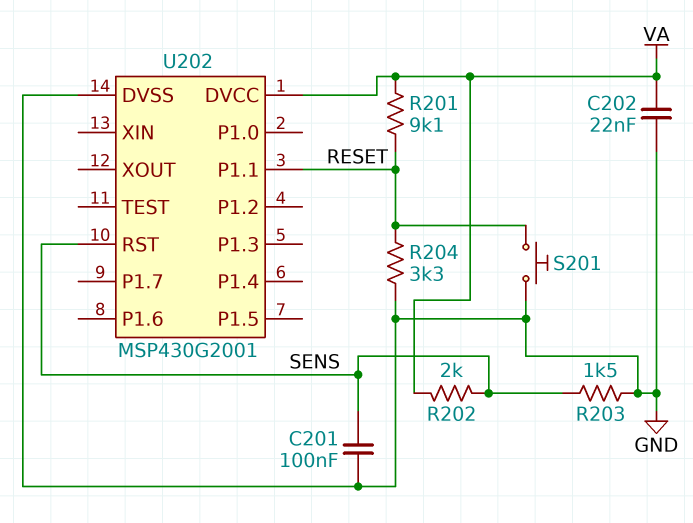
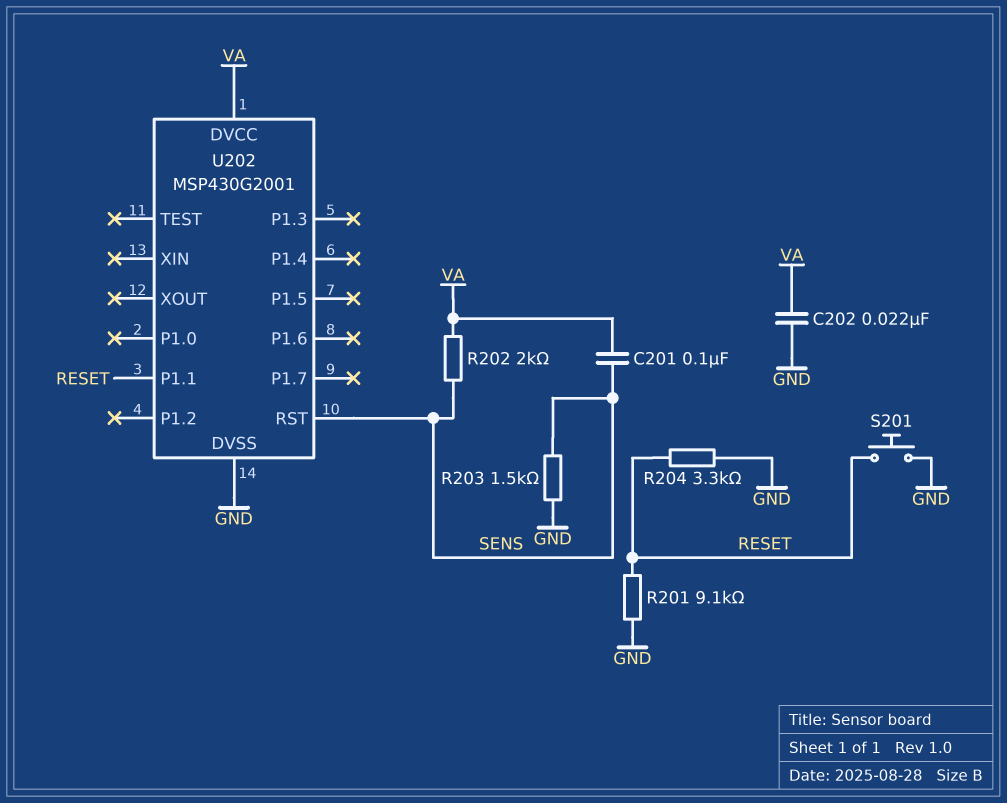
C201: 100nF (GND, SENS) -> 100nF (SENS, VA)
R201: 9.1k (RESET, VA) -> 9.1k (GND, RESET)

